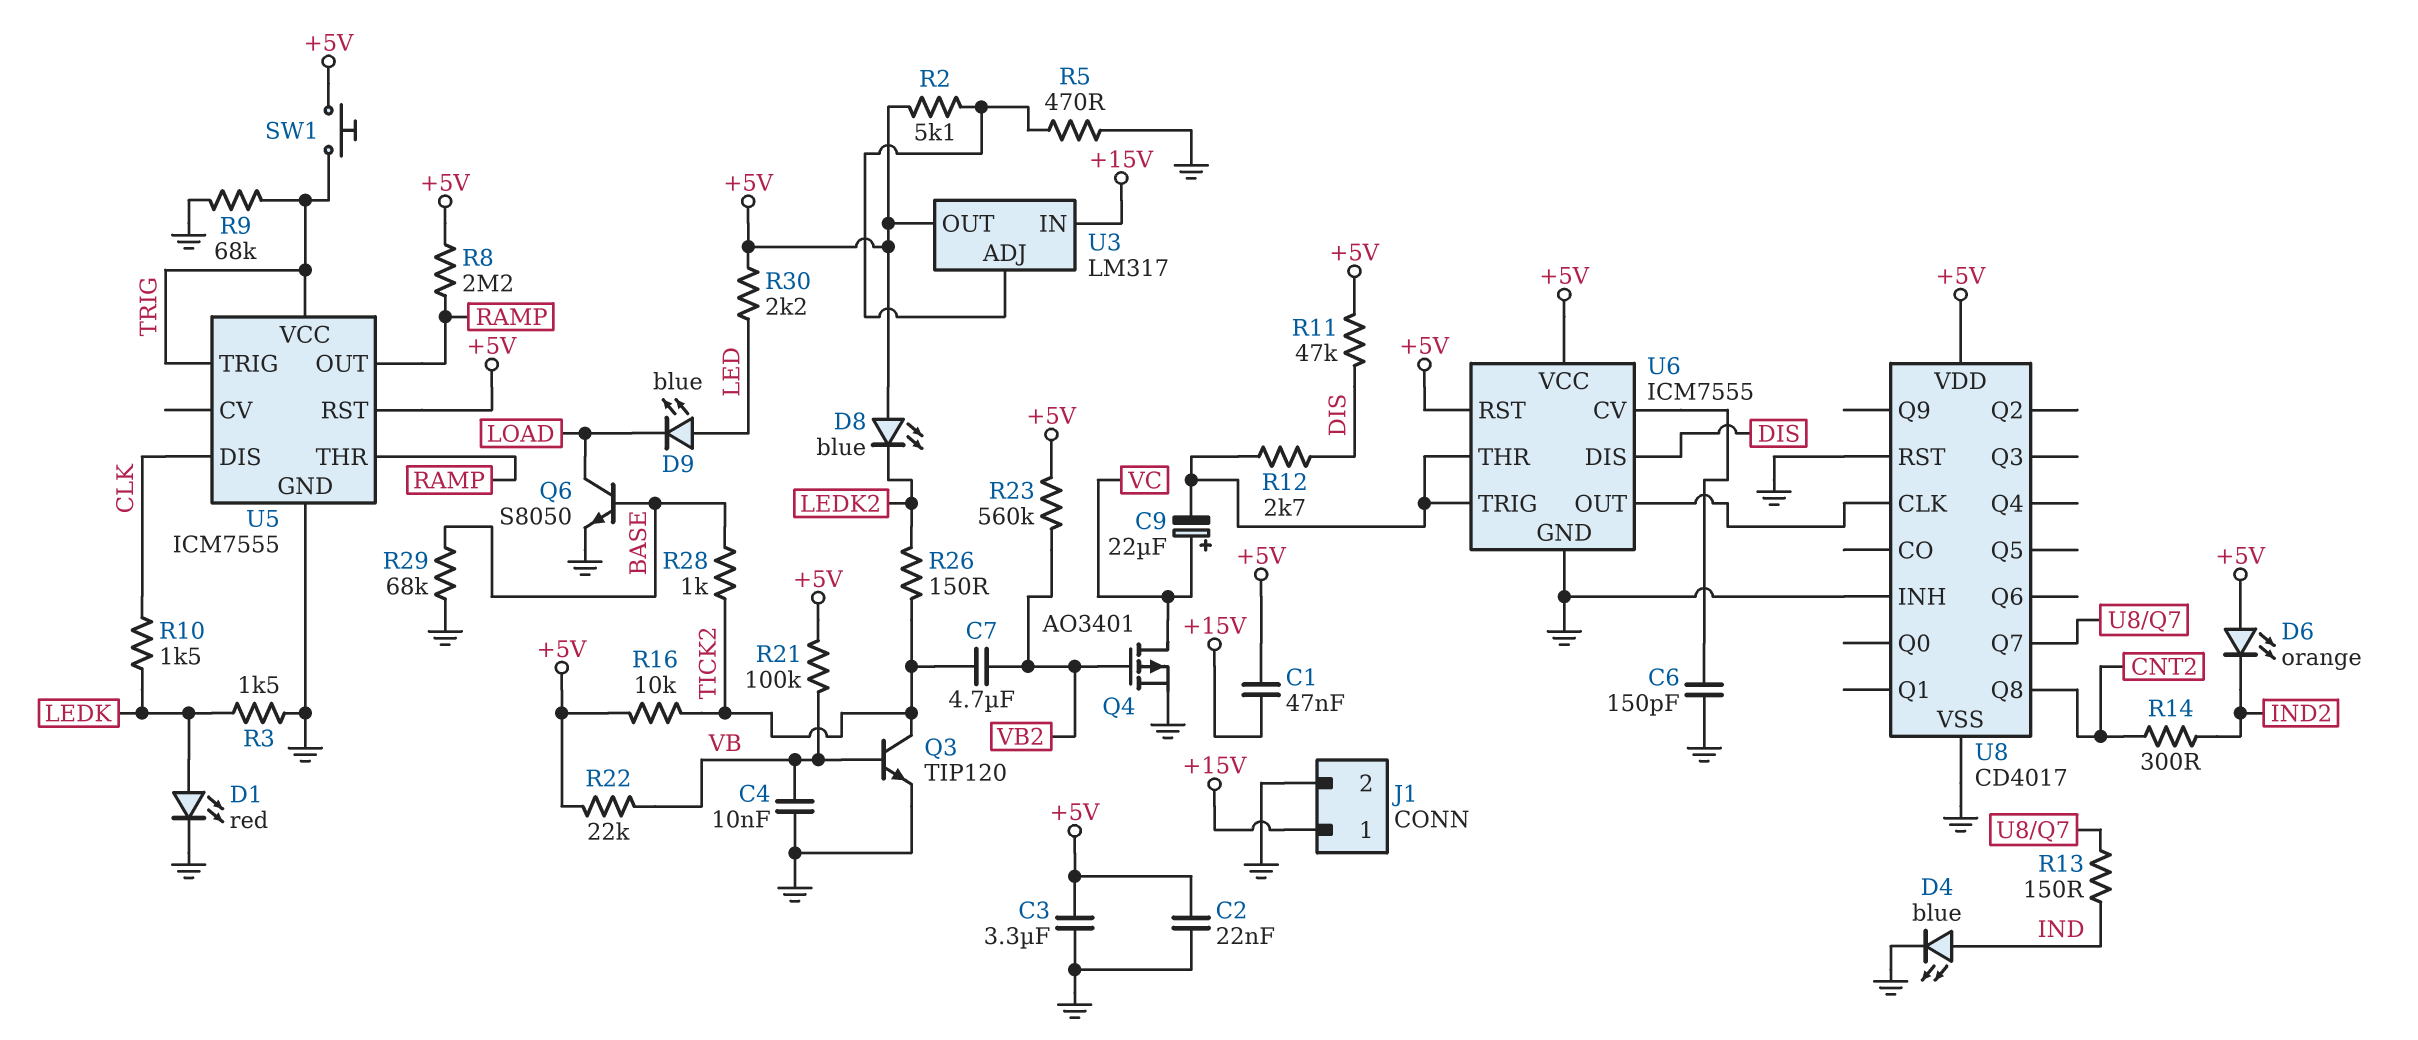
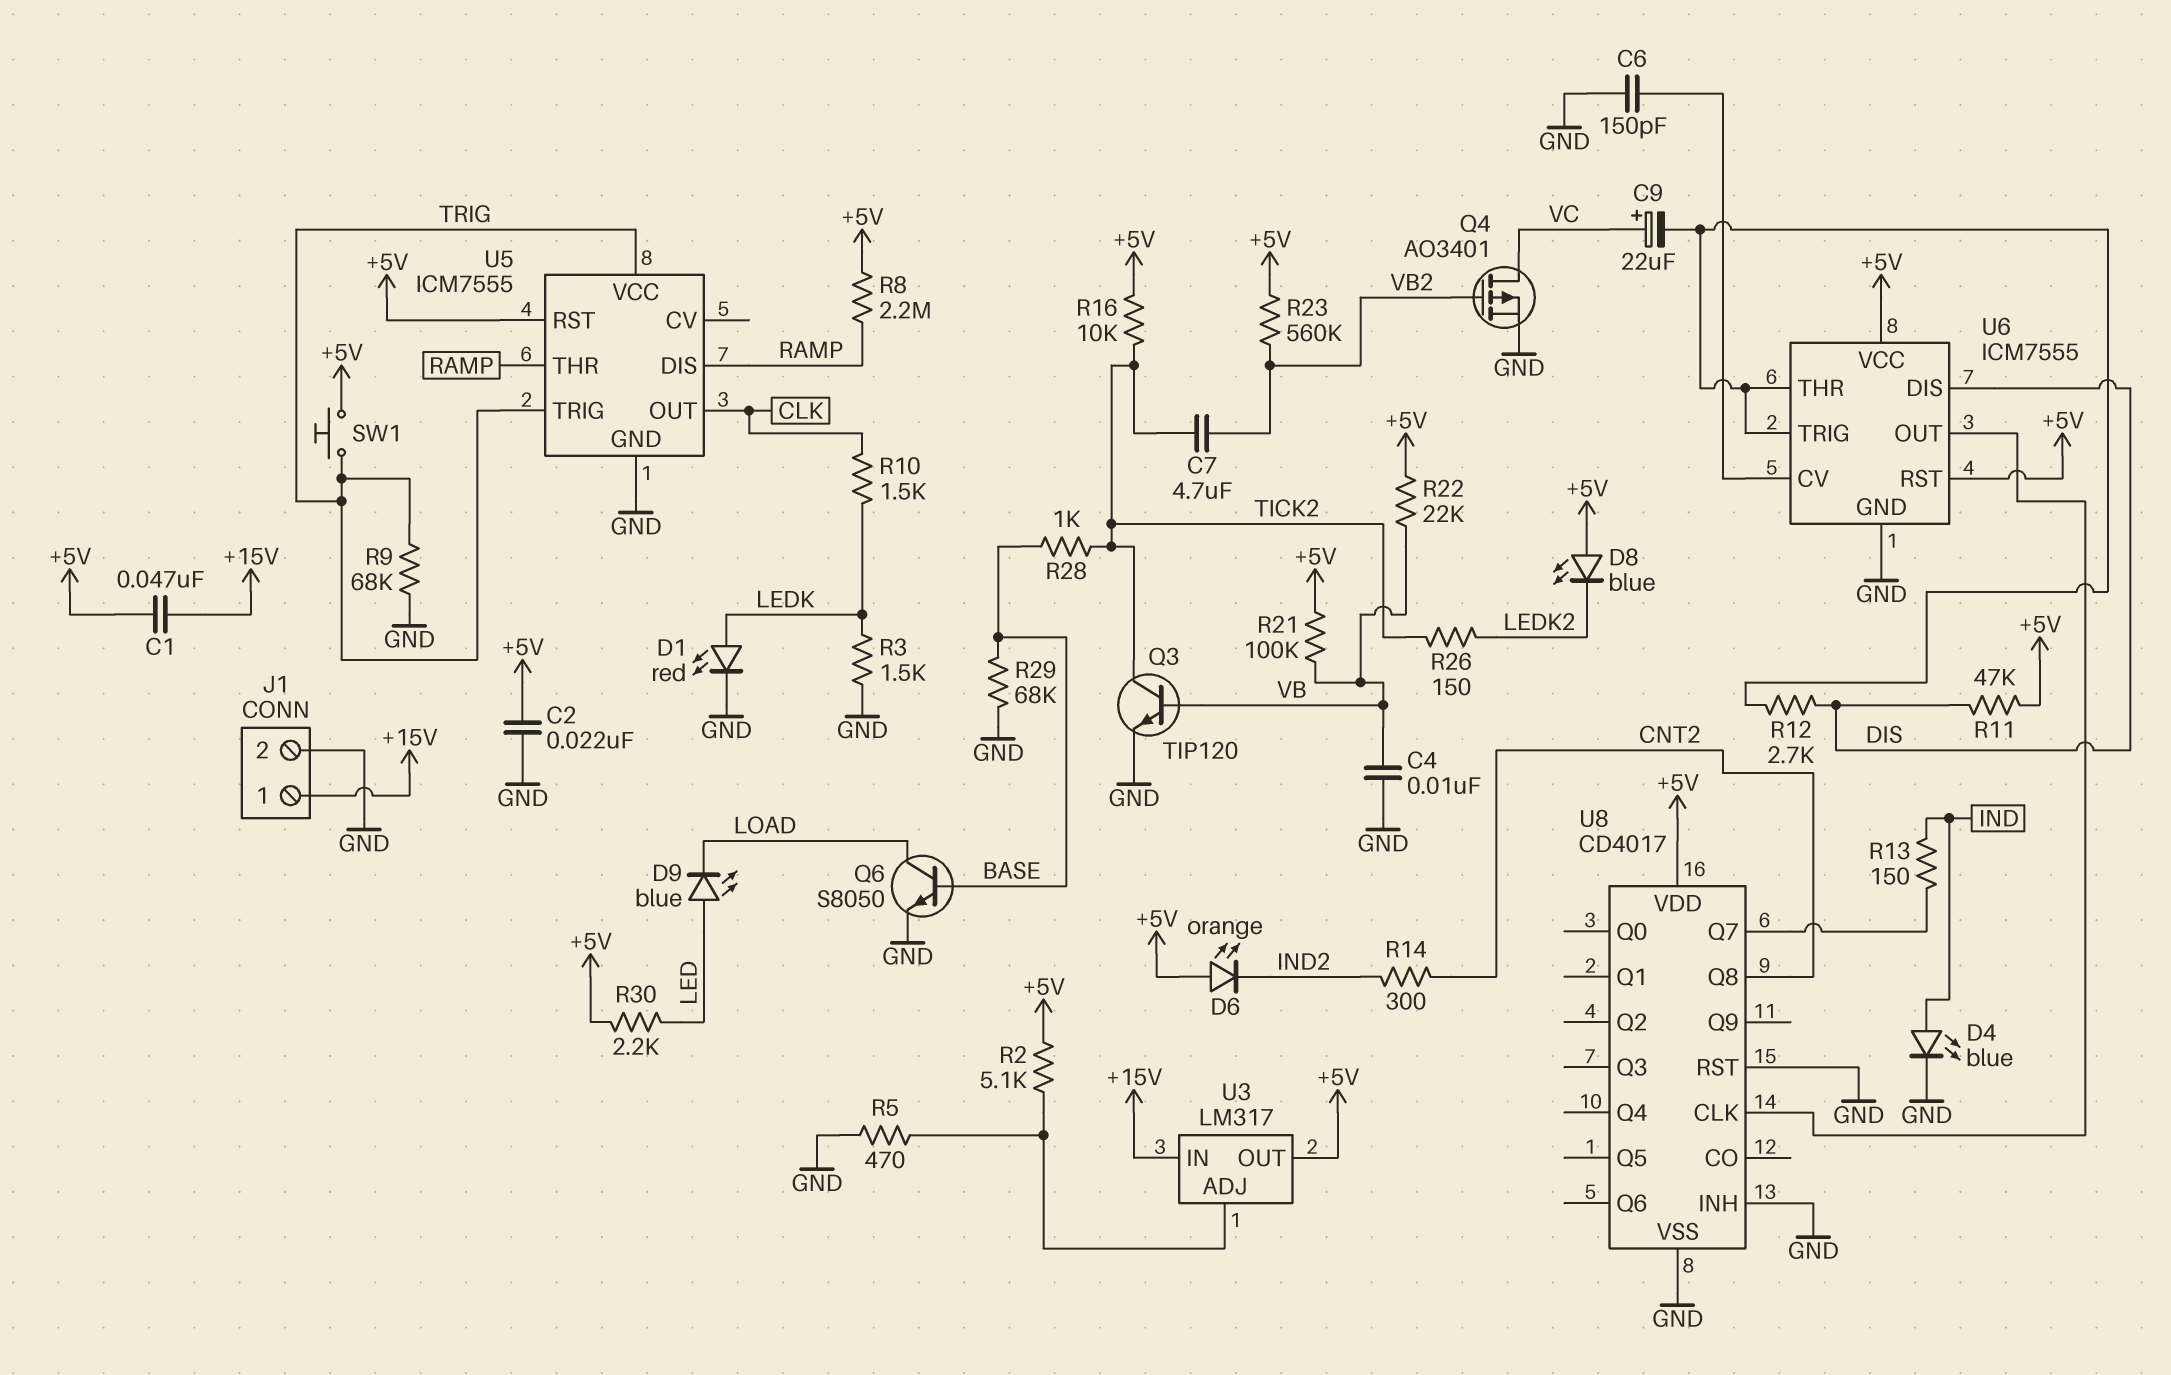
C3: 3.3uF (+5V, GND) -> none
U5 pin DIS: CLK -> RAMP
U5 pin OUT: RAMP -> CLK

